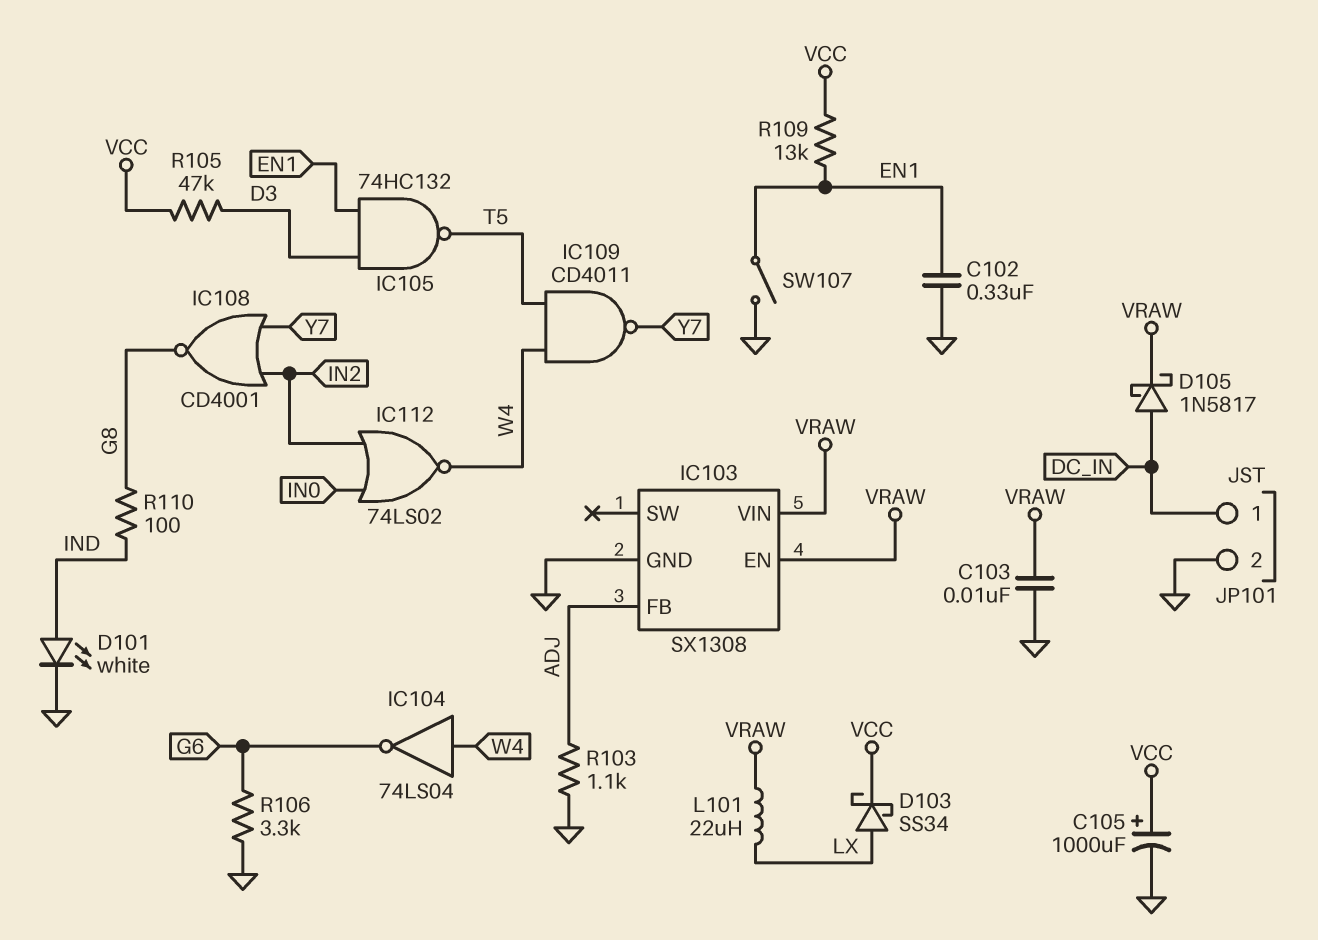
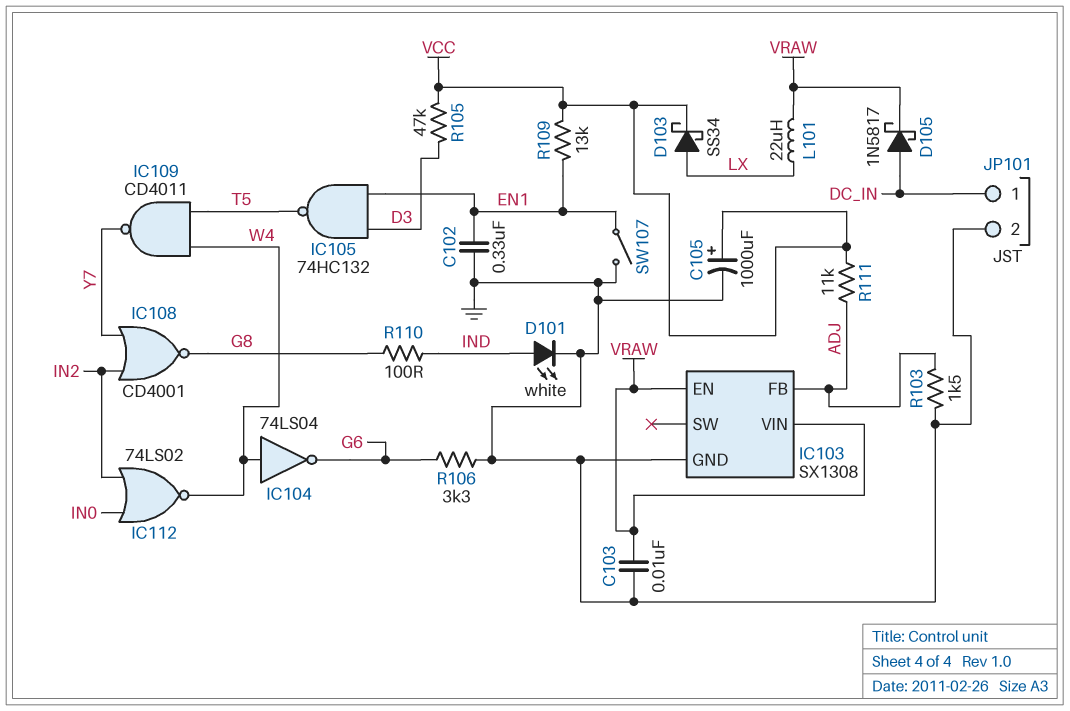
R103: 1.1k (ADJ, GND) -> 1.5k (ADJ, GND)
R111: none -> 11k (ADJ, VCC)

